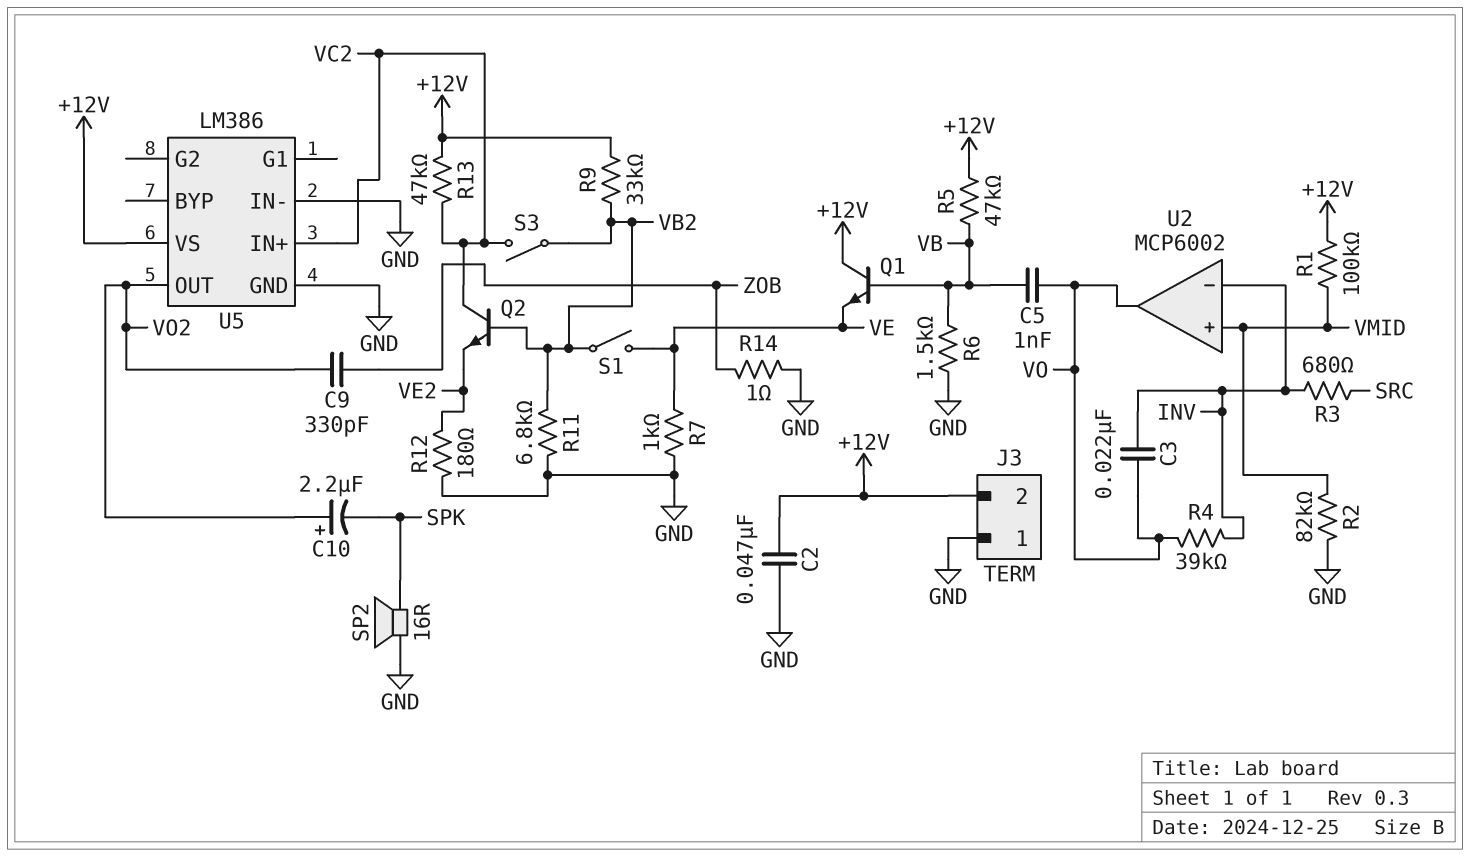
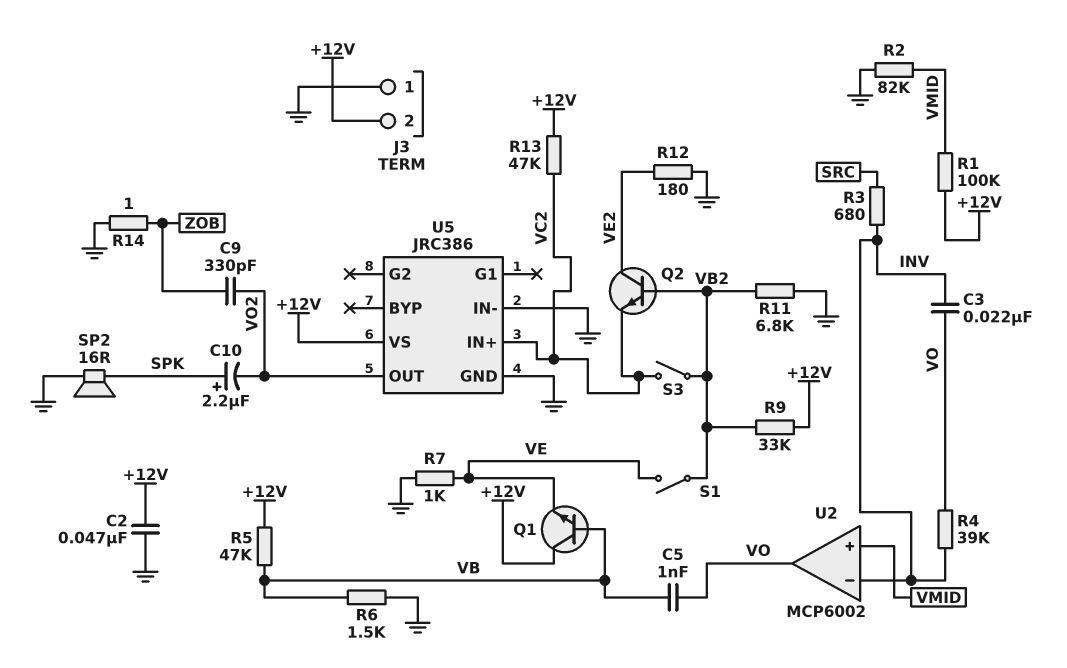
C10: 2.2uF (plus VO2, minus SPK) -> 2.2uF (plus SPK, minus VO2)
Q2: NPN (B VB2, C VC2, E VE2) -> NPN (B VB2, C VE2, E VC2)
U5: LM386 -> JRC386

